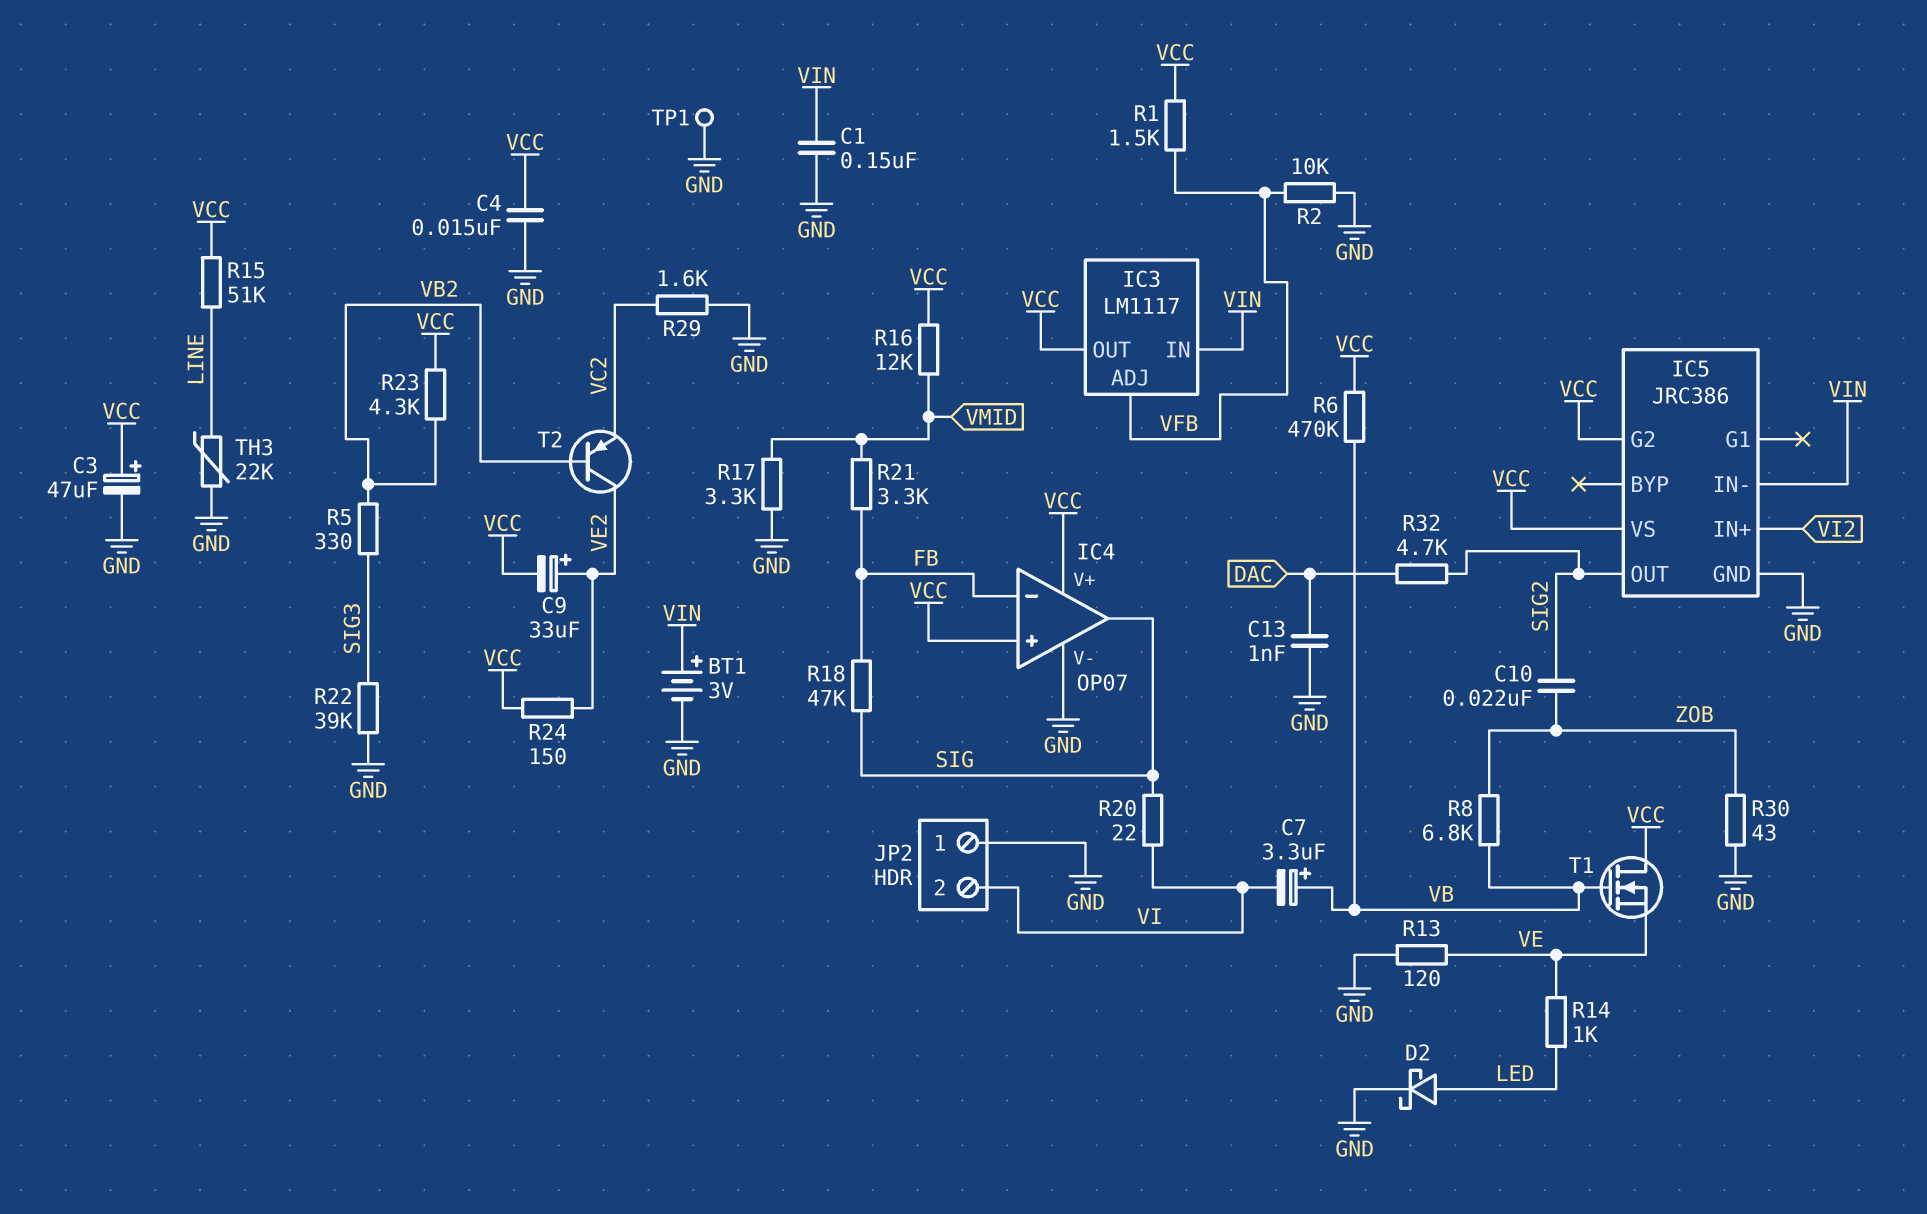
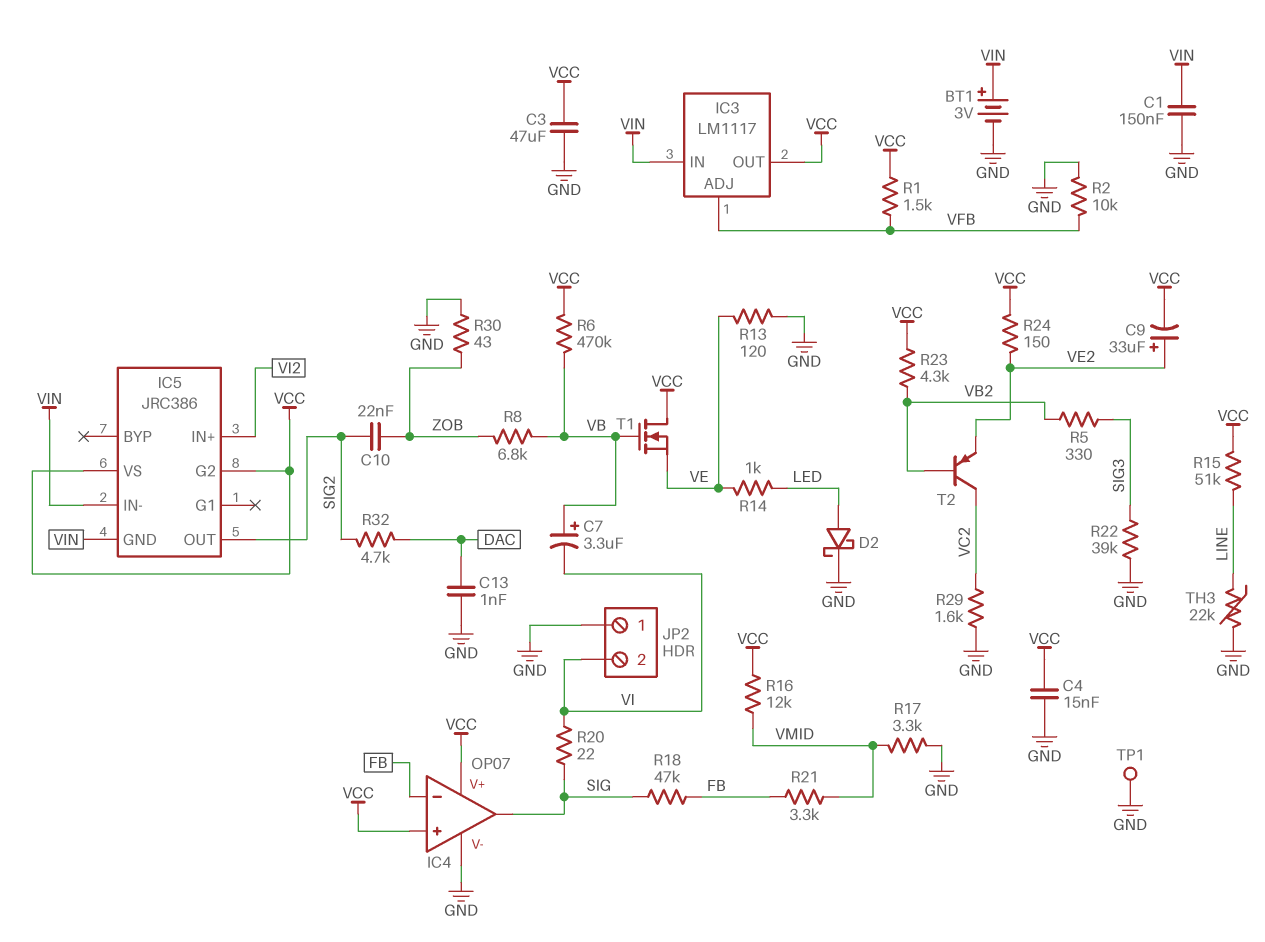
C3: 47uF (plus VCC, minus GND) -> 47uF (GND, VCC)
IC5 pin GND: GND -> VIN
T2: PNP (B VB2, C VE2, E VC2) -> PNP (B VB2, C VC2, E VE2)

